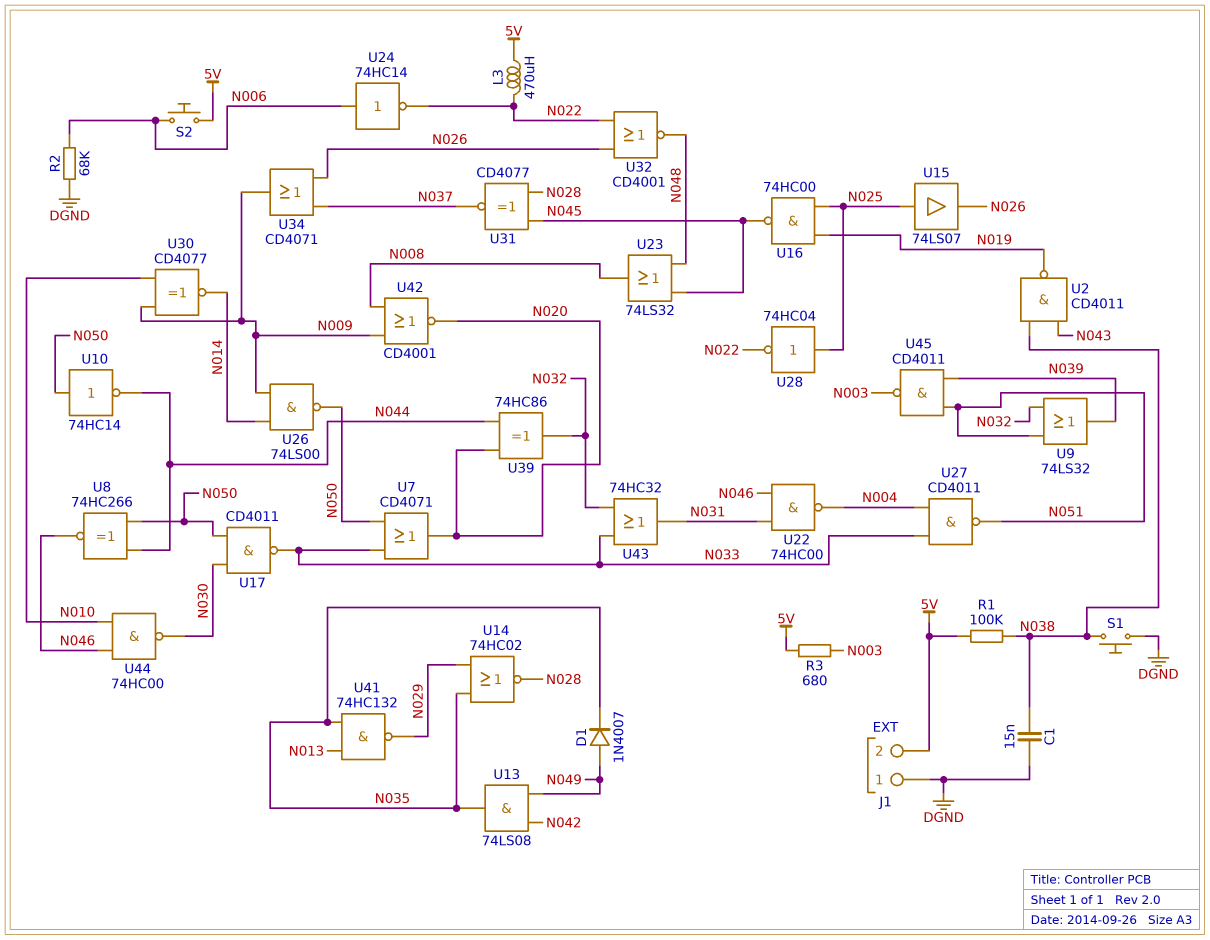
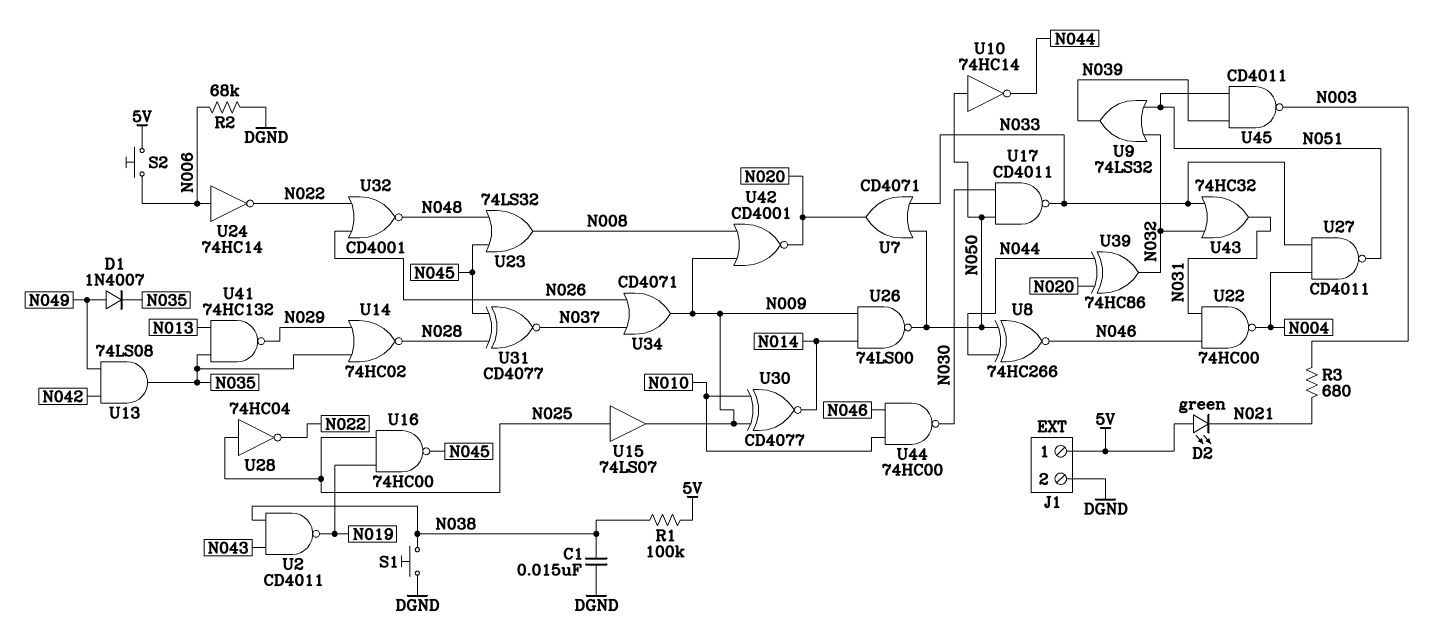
D2: none -> LED green (A 5V, K N021)
J1 pin 1: DGND -> 5V
J1 pin 2: 5V -> DGND
L3: 470uH (5V, N022) -> none
R3: 680 (5V, N003) -> 680 (N003, N021)
U15: buffer 74LS07 (in N025, out N026) -> buffer 74LS07 (in N025, out N009)

